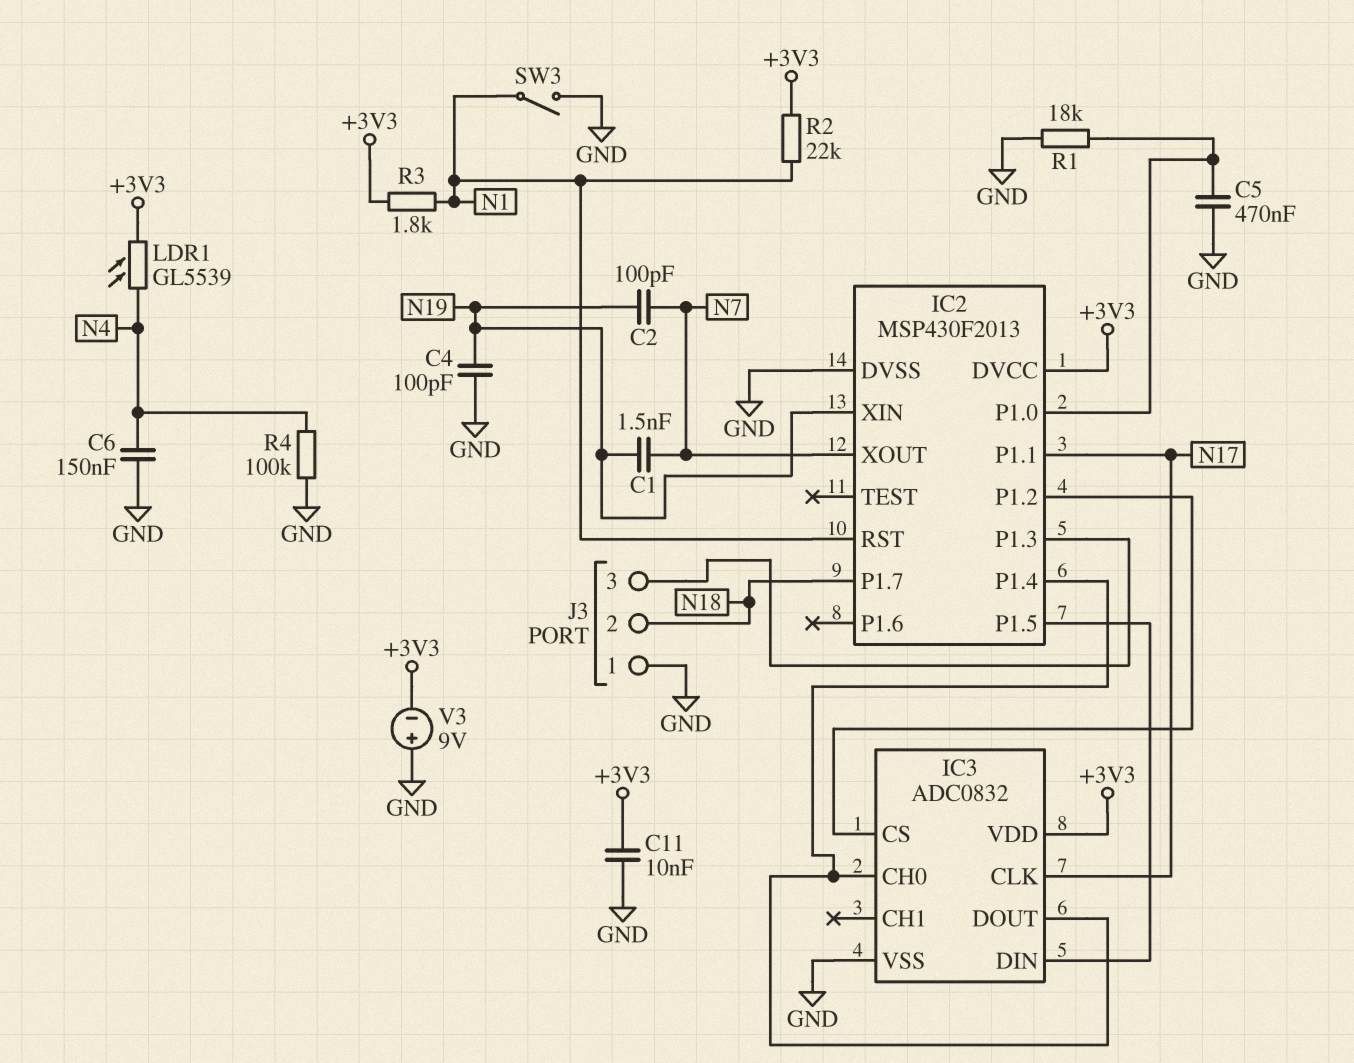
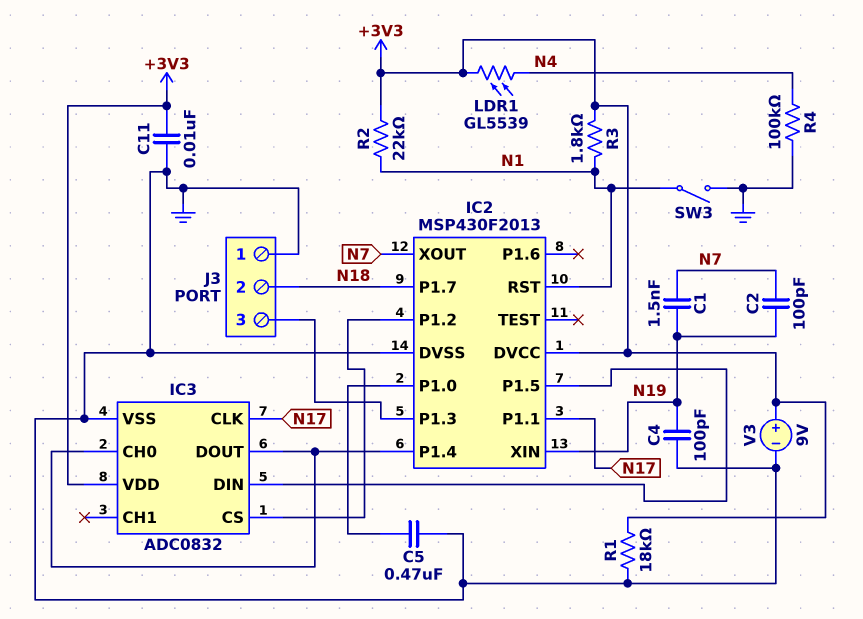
C6: 150nF (GND, N4) -> none
R1: 18k (GND, IC2/P1.0) -> 18k (+3V3, GND)
V3: 9V (plus GND, minus +3V3) -> 9V (plus +3V3, minus GND)

